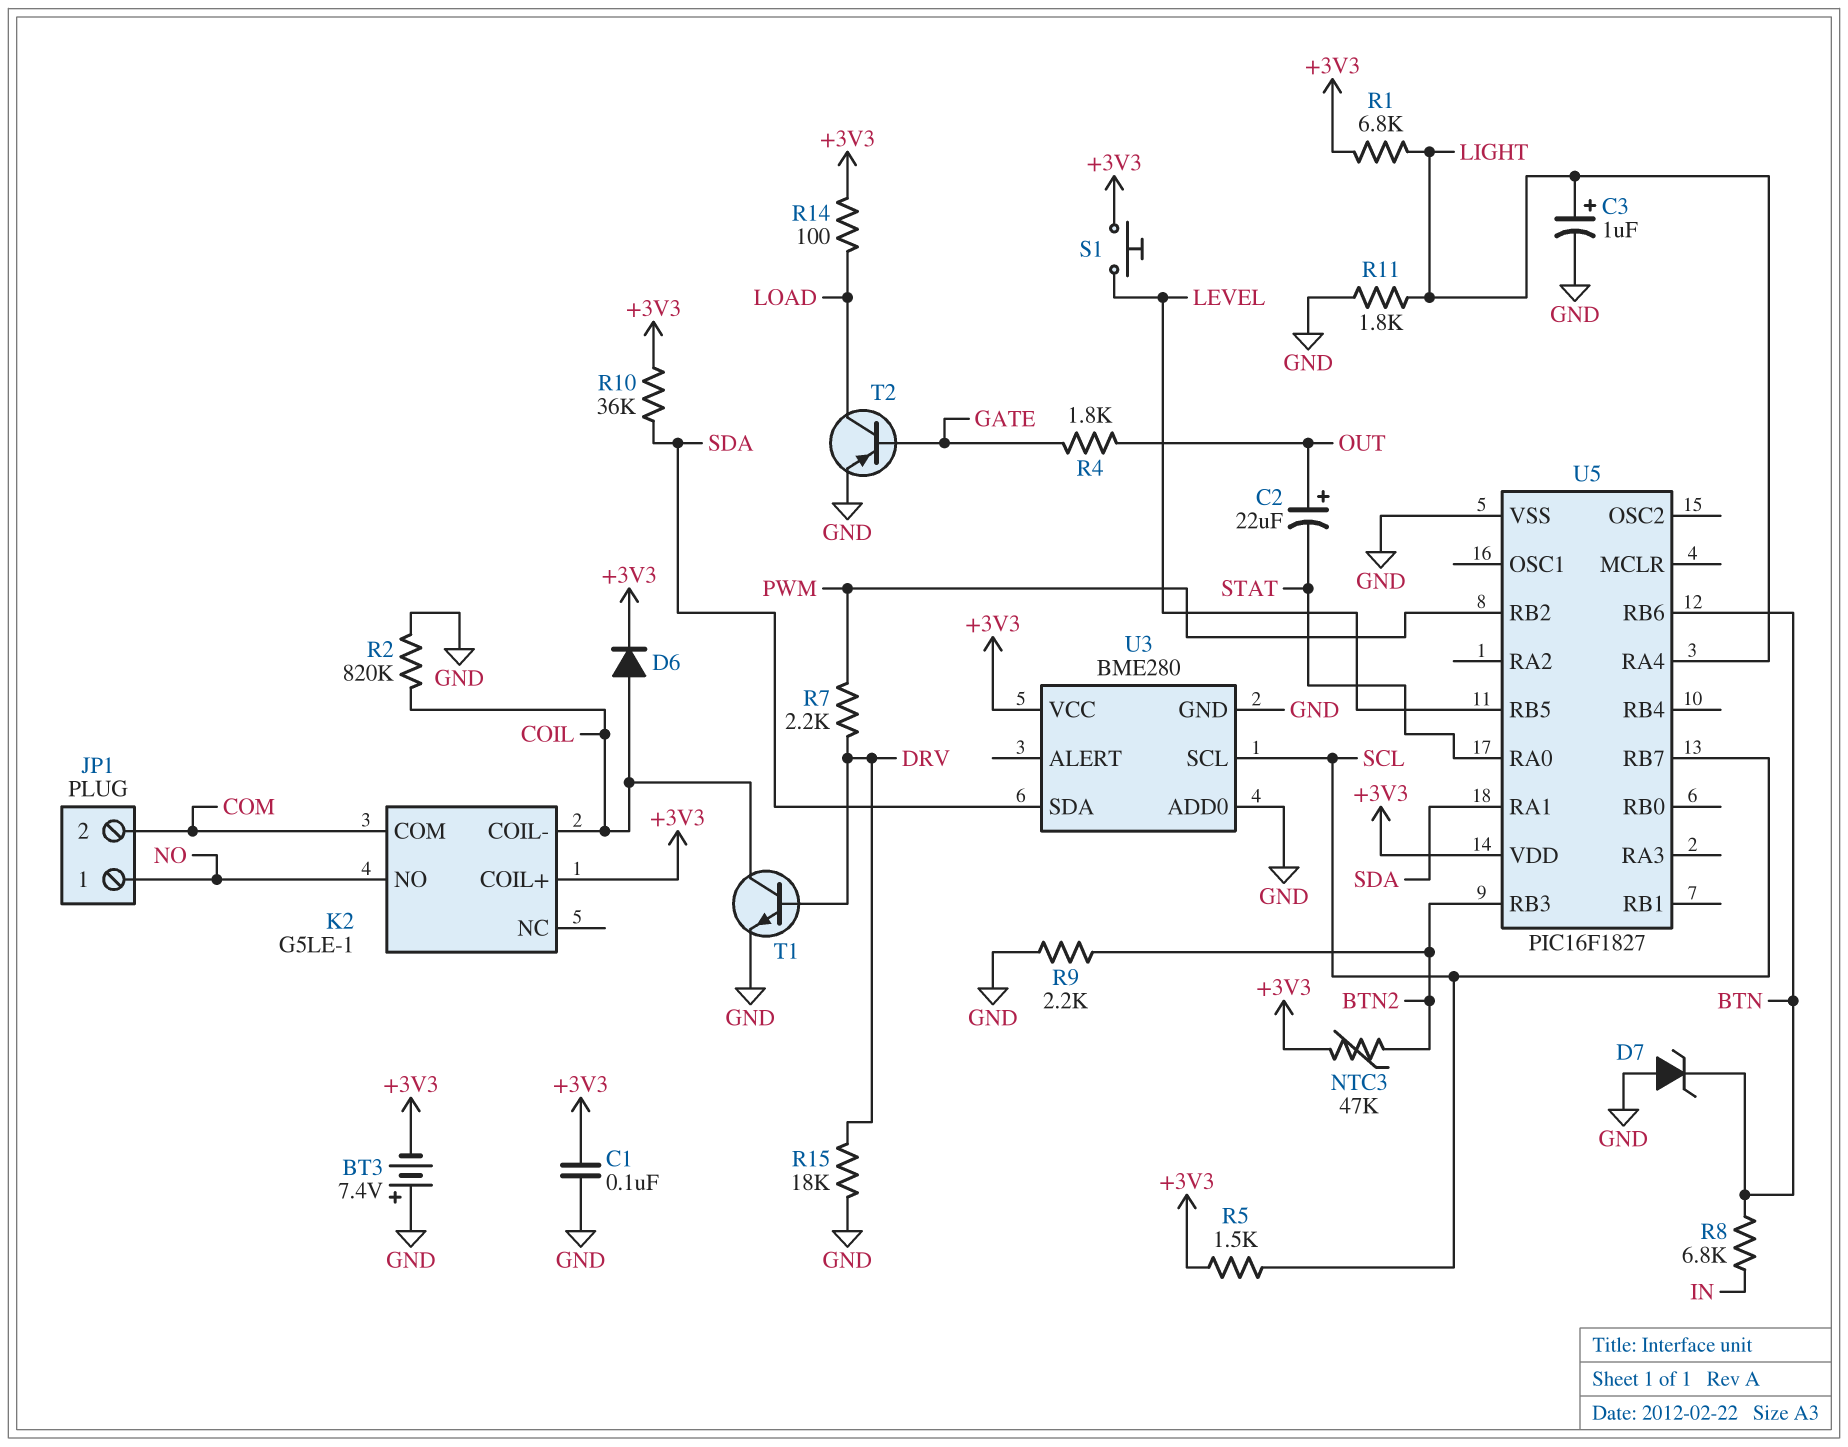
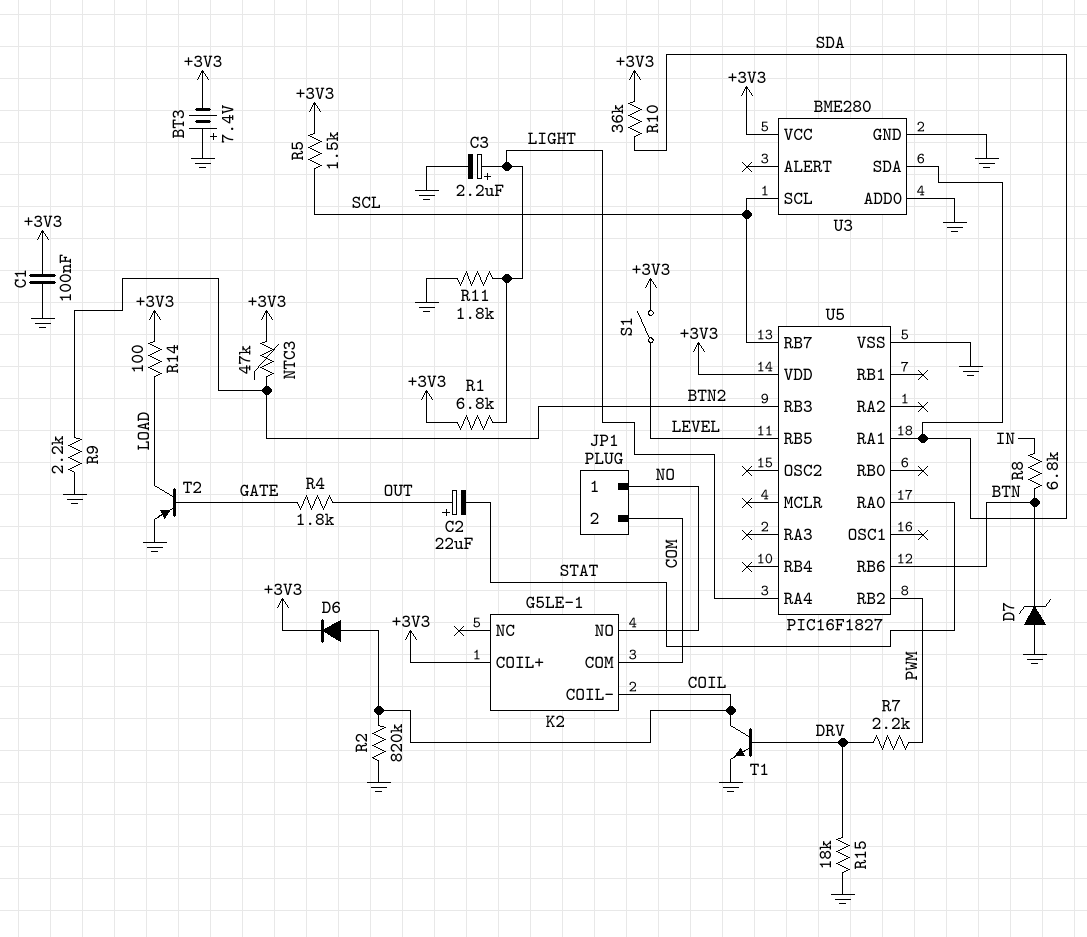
C3: 1uF (plus LIGHT, minus GND) -> 2.2uF (plus LIGHT, minus GND)
S1: button (+3V3, LEVEL) -> switch (+3V3, LEVEL)

